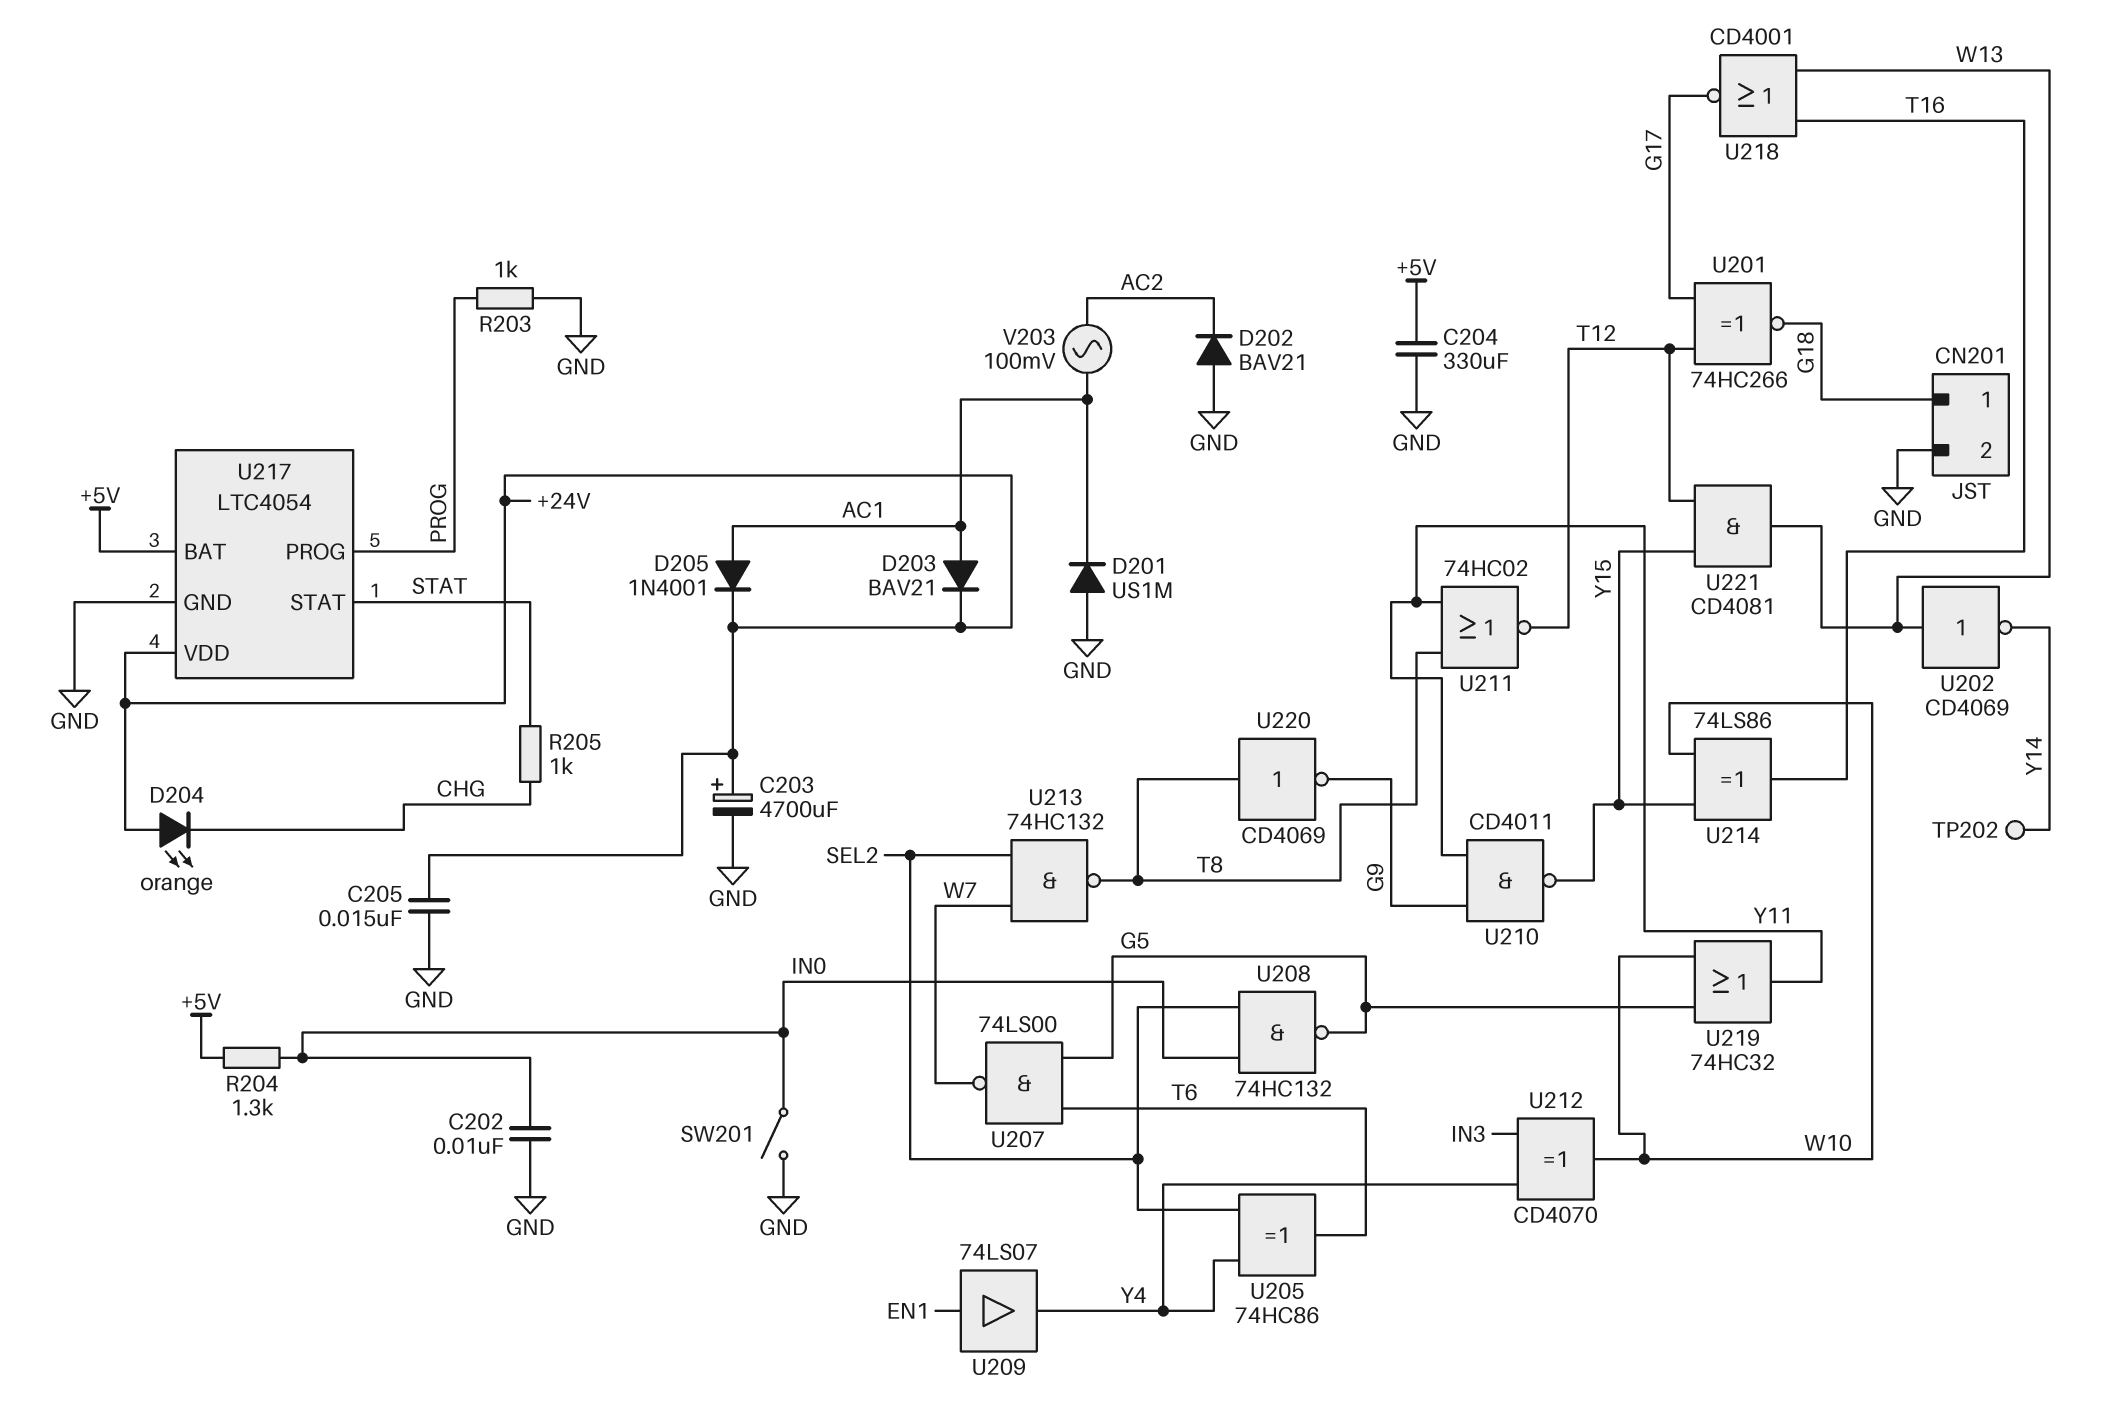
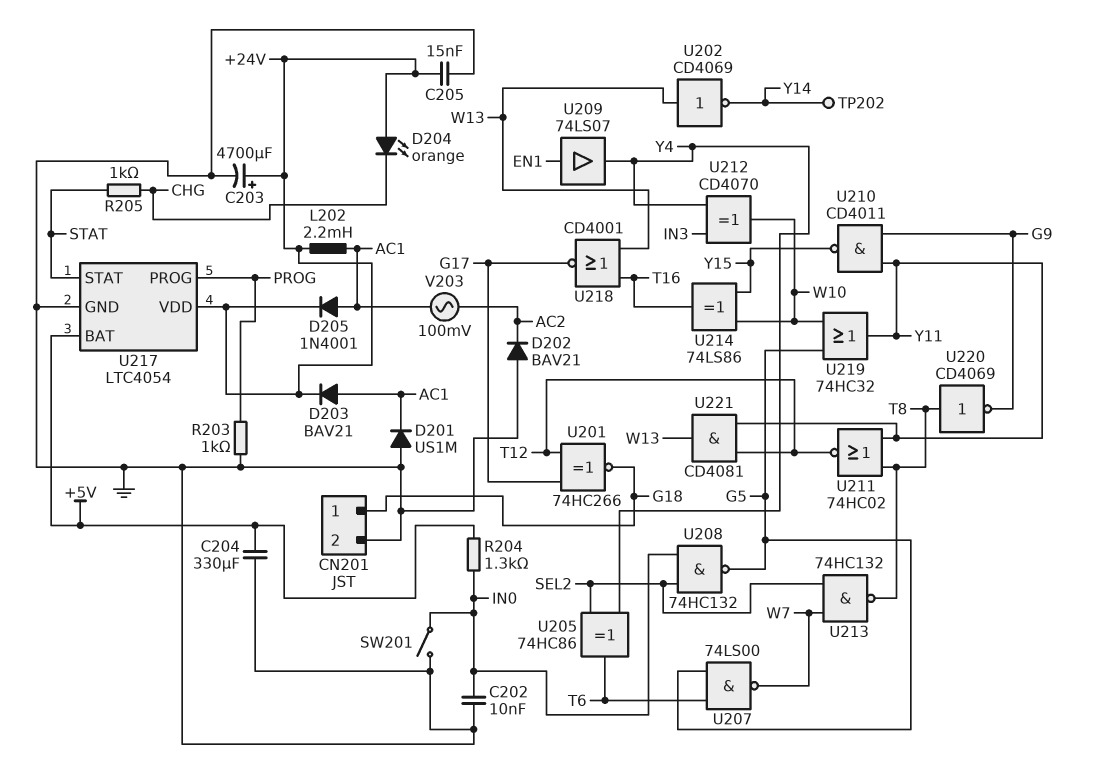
L202: none -> 2.2mH (+24V, AC1)
U221: AND CD4081 (in T12, in Y15, out W13) -> AND CD4081 (in T12, in Y11, out W13)

